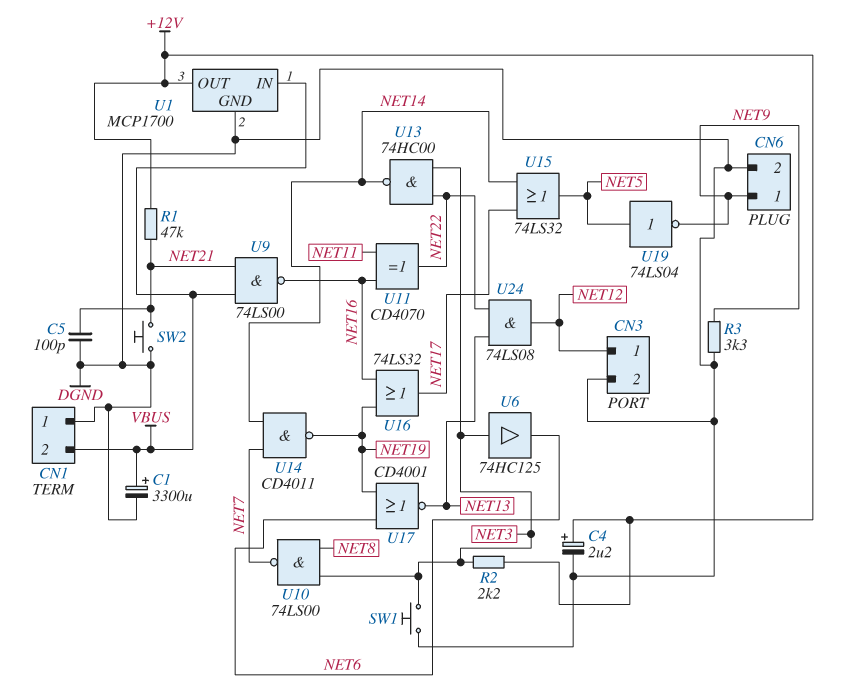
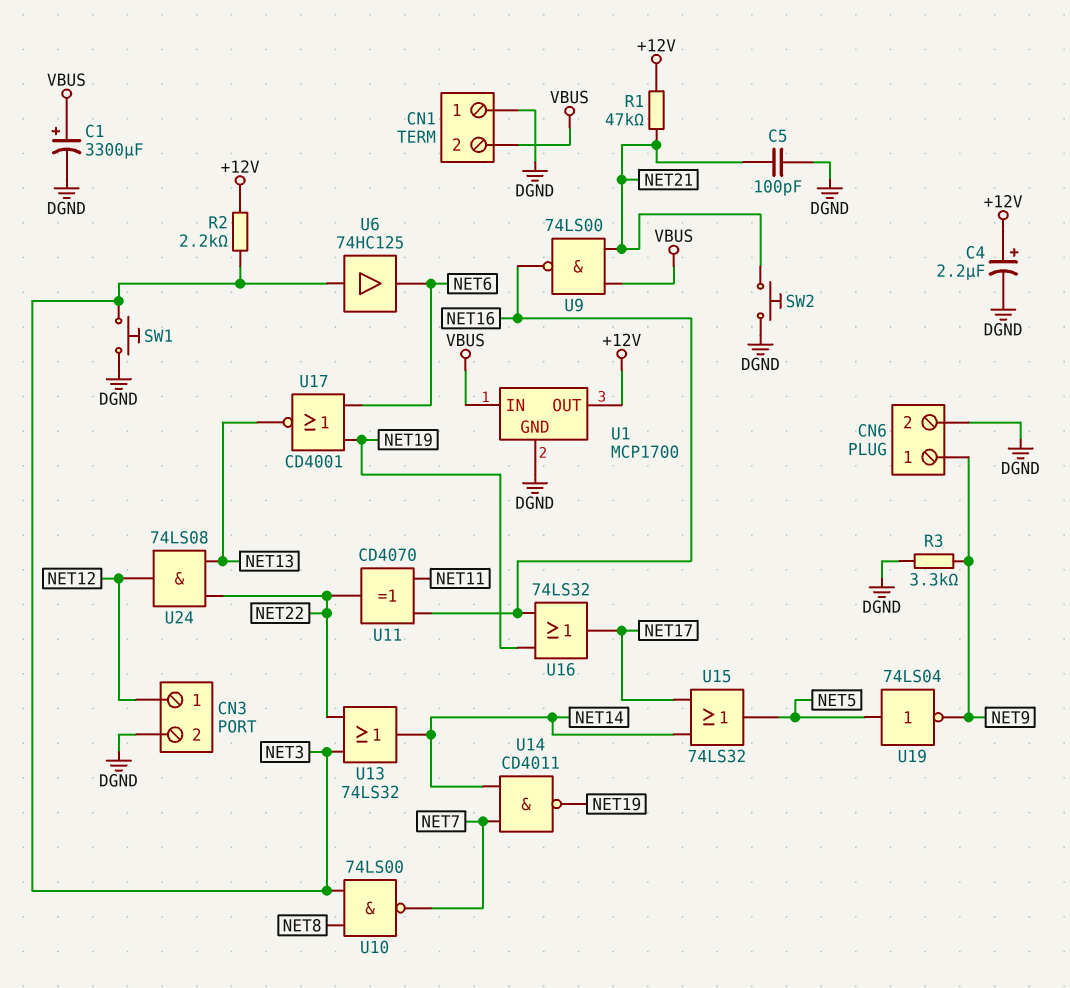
U13: NAND 74HC00 (in NET3, in NET22, out NET14) -> OR 74LS32 (in NET3, in NET22, out NET14)

